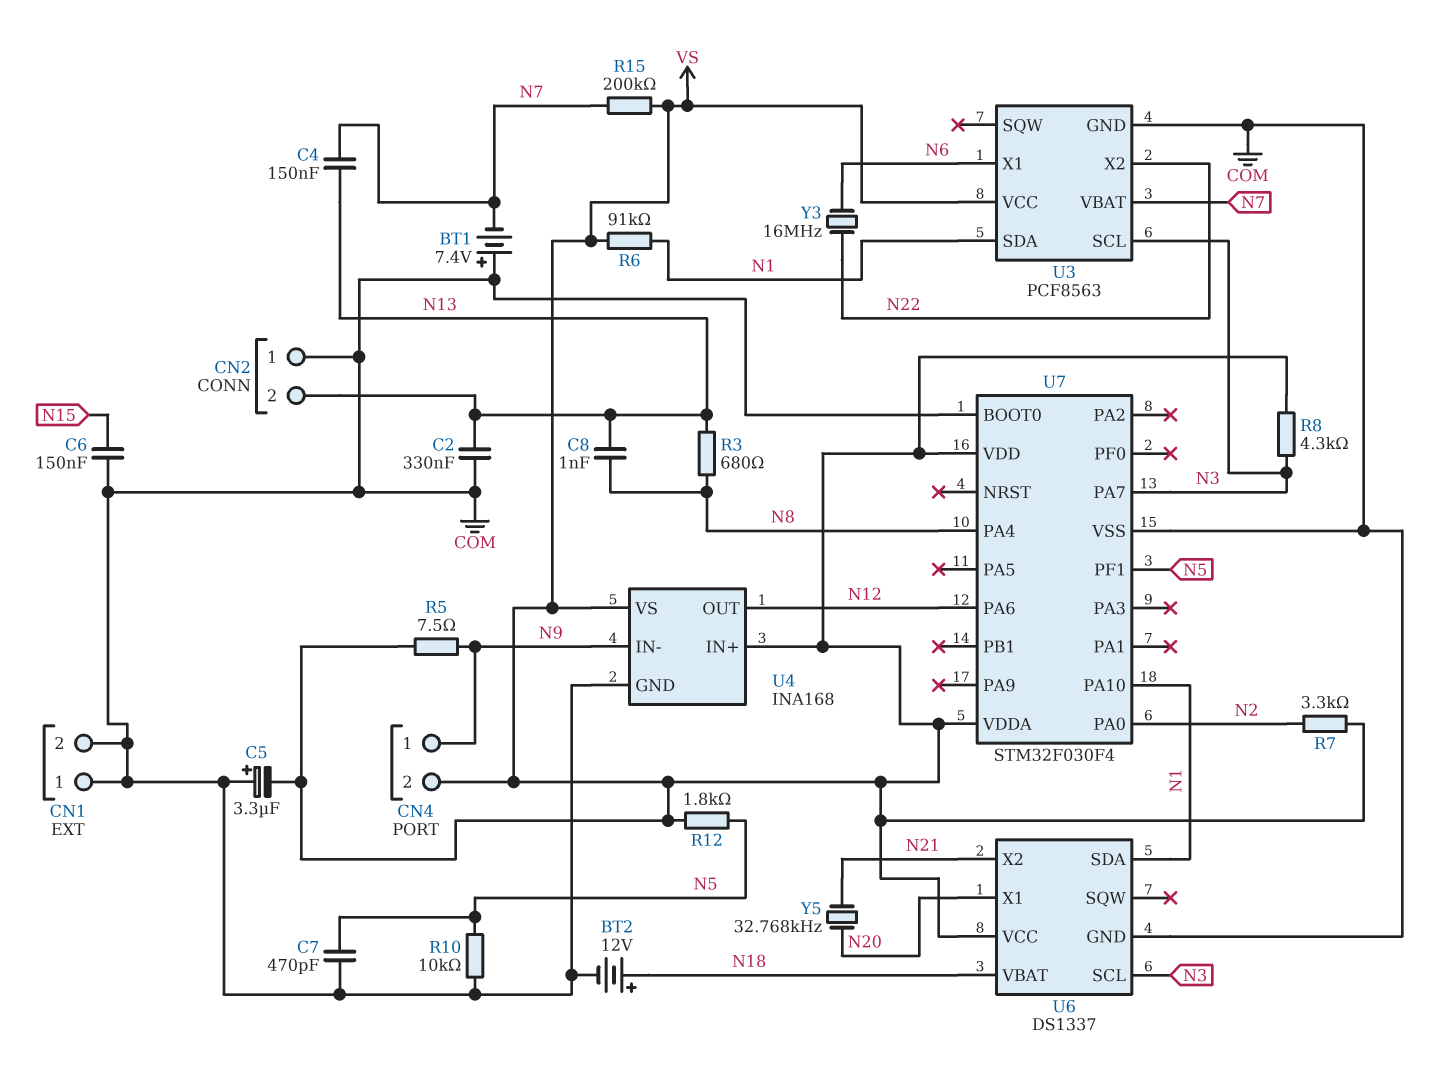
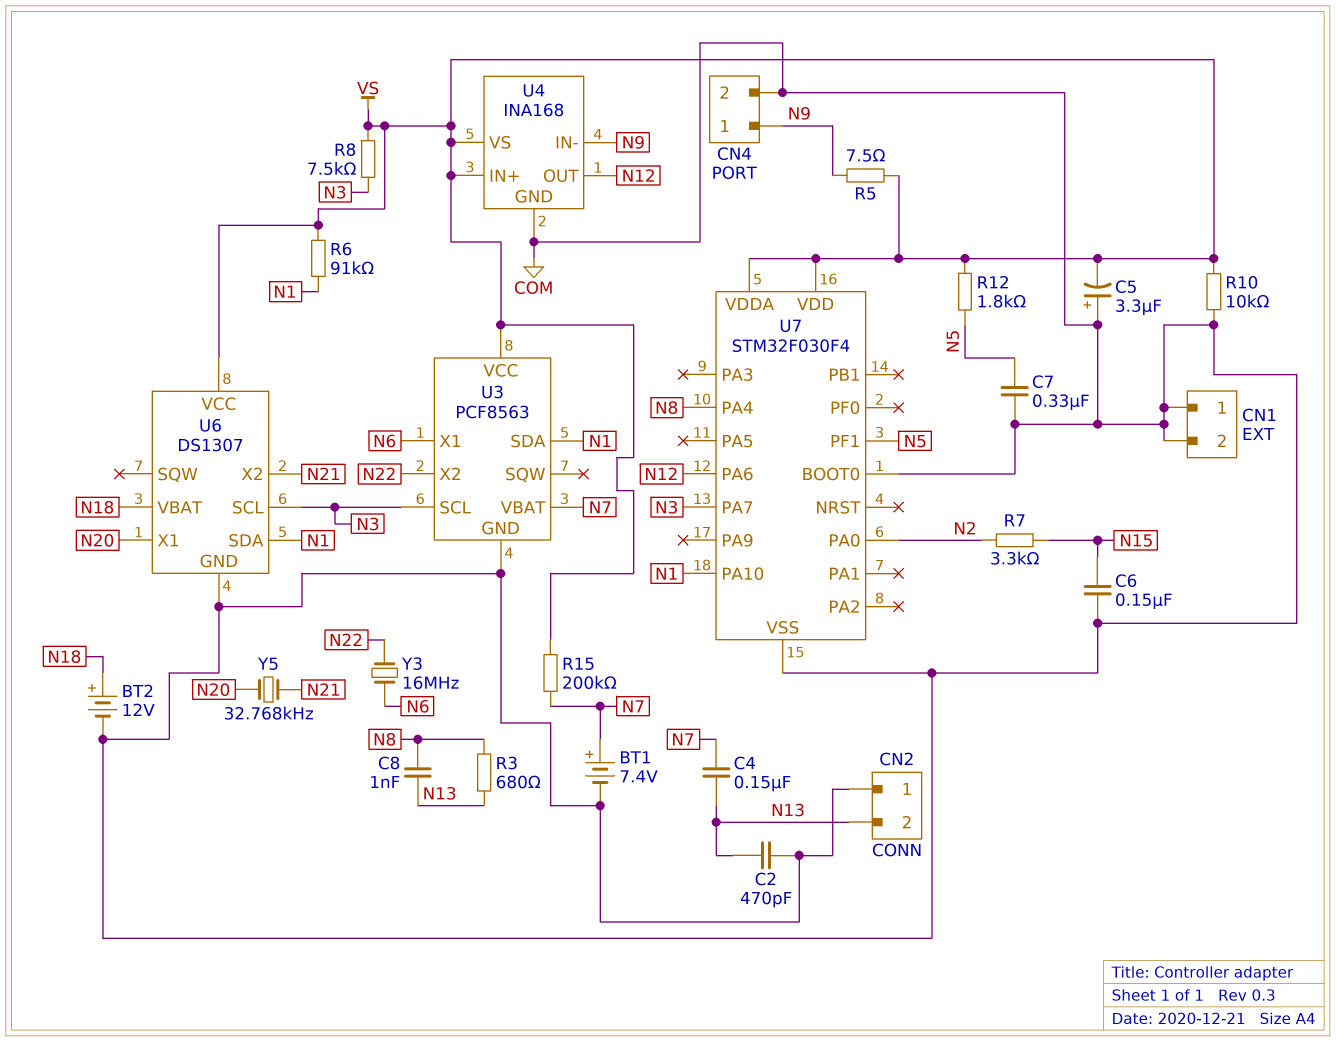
BT1: 7.4V (plus COM, minus N7) -> 7.4V (plus N7, minus COM)
C2: 330nF (COM, N13) -> 470pF (COM, N13)
C7: 470pF (COM, N5) -> 330nF (COM, N5)
CN4 pin 2: VS -> COM
R7: 3.3k (N2, VS) -> 3.3k (N2, N15)
R8: 4.3k (N3, VS) -> 7.5k (N3, VS)
R10: 10k (COM, N5) -> 10k (COM, VS)
U6: DS1337 -> DS1307

